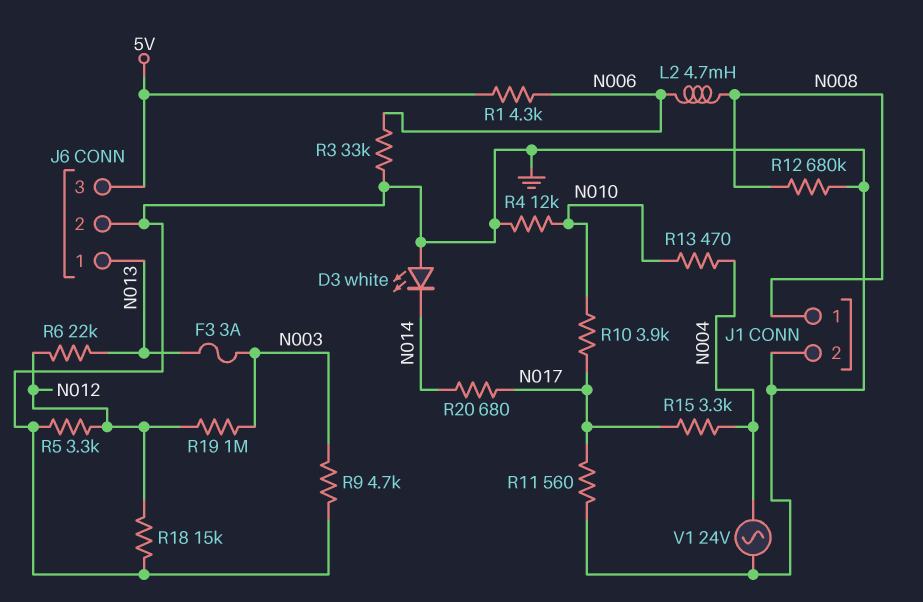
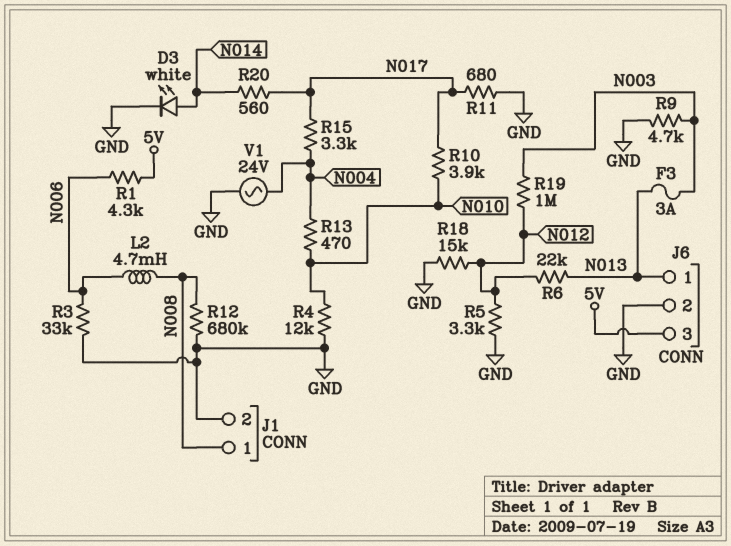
D3: LED white (A GND, K N014) -> LED white (A N014, K GND)
R11: 560 (GND, N017) -> 680 (GND, N017)
R20: 680 (N014, N017) -> 560 (N014, N017)

